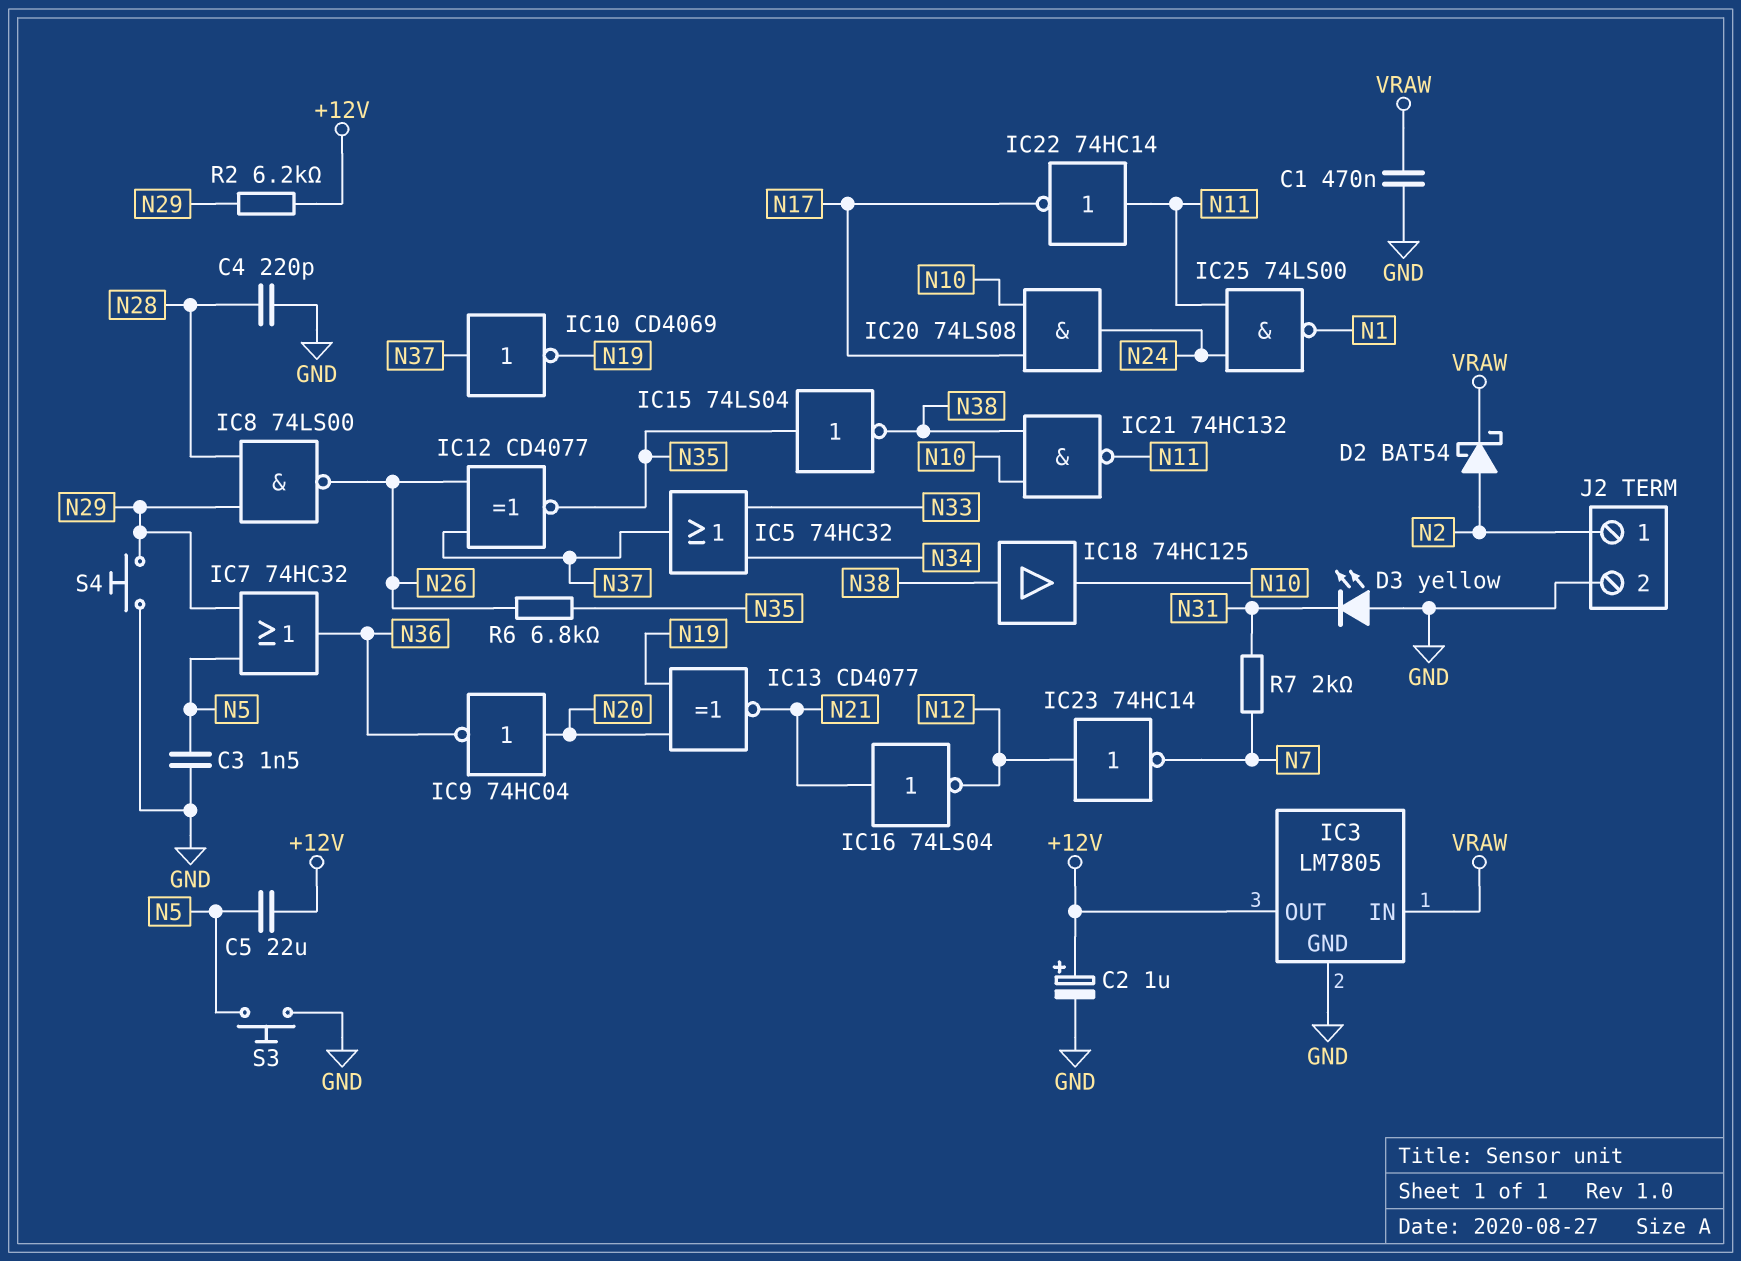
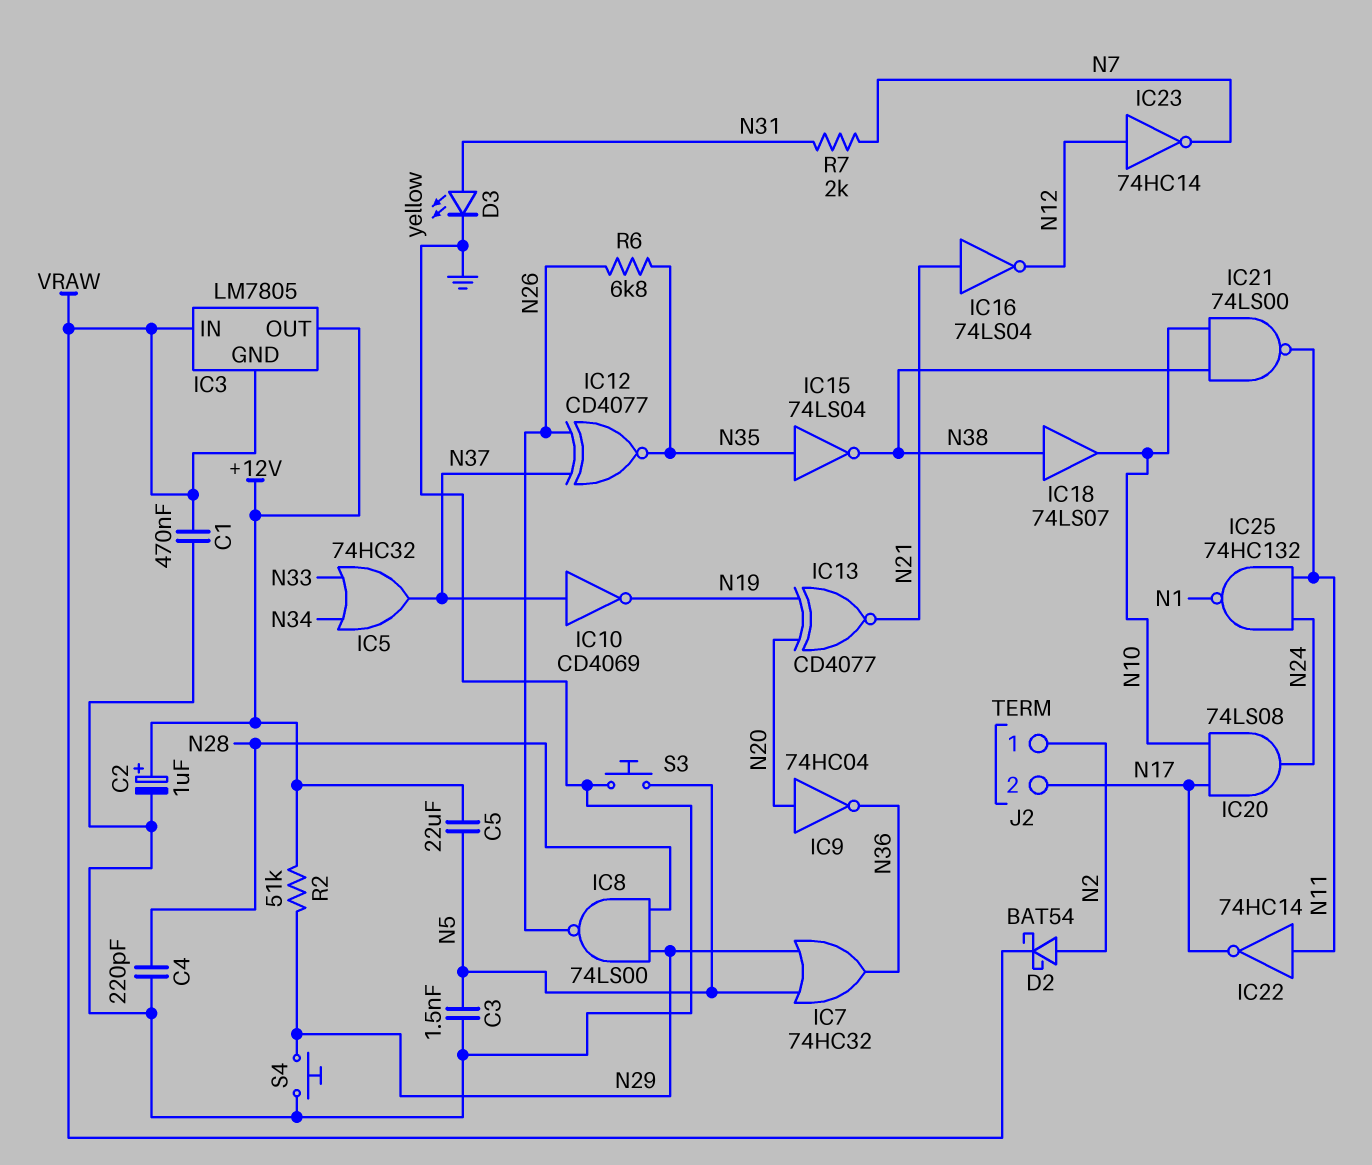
D3: LED yellow (A GND, K N31) -> LED yellow (A N31, K GND)
IC3 pin GND: GND -> VRAW
IC18: buffer 74HC125 (in N38, out N10) -> buffer 74LS07 (in N38, out N10)
IC21: NAND 74HC132 (in N10, in N38, out N11) -> NAND 74LS00 (in N10, in N38, out N11)
IC25: NAND 74LS00 (in N11, in N24, out N1) -> NAND 74HC132 (in N11, in N24, out N1)
J2 pin 2: GND -> N17
R2: 6.2k (+12V, N29) -> 51k (+12V, N29)

